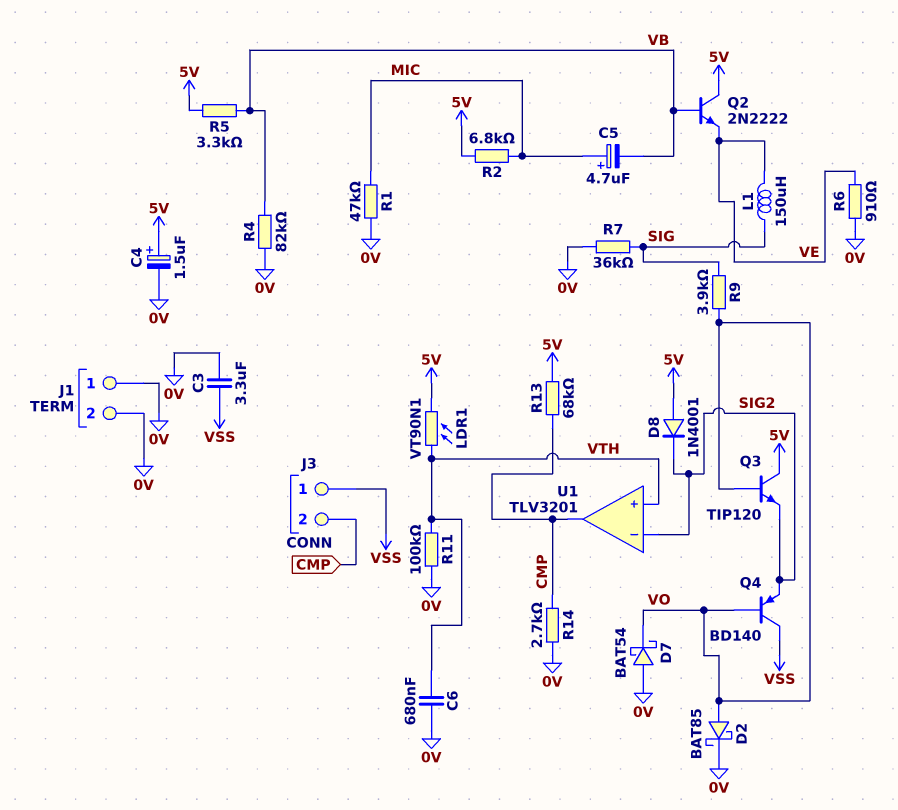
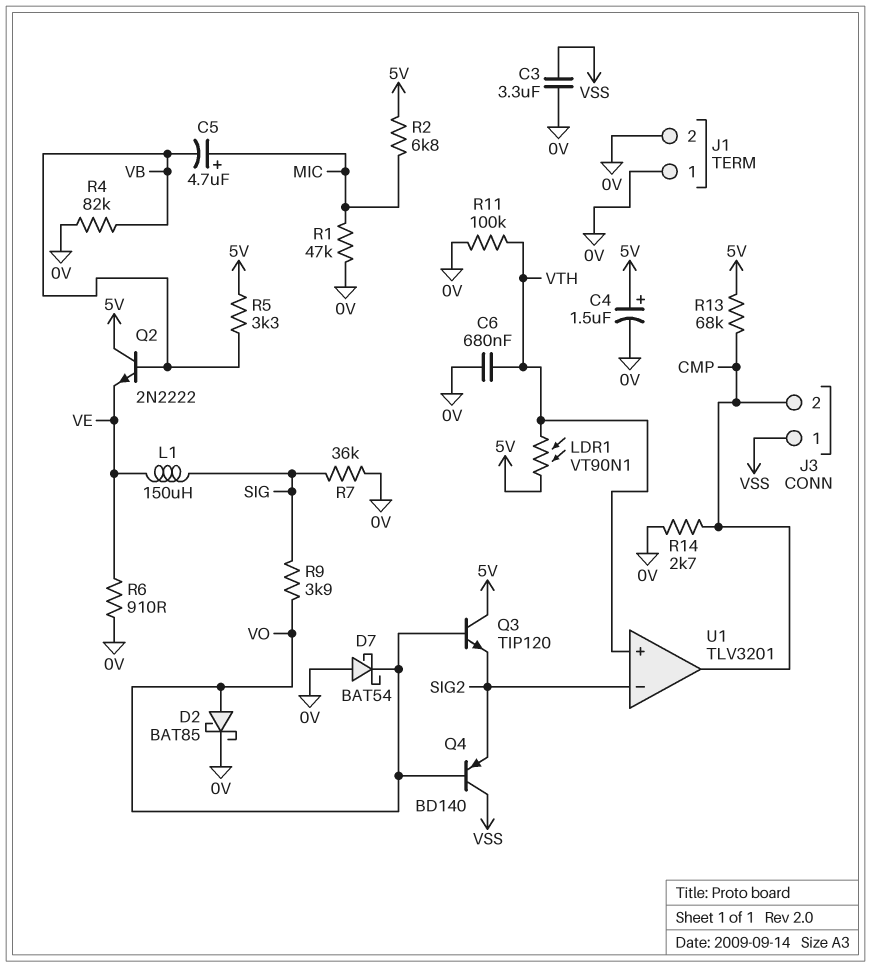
D8: diode 1N4001 (A 5V, K SIG2) -> none

